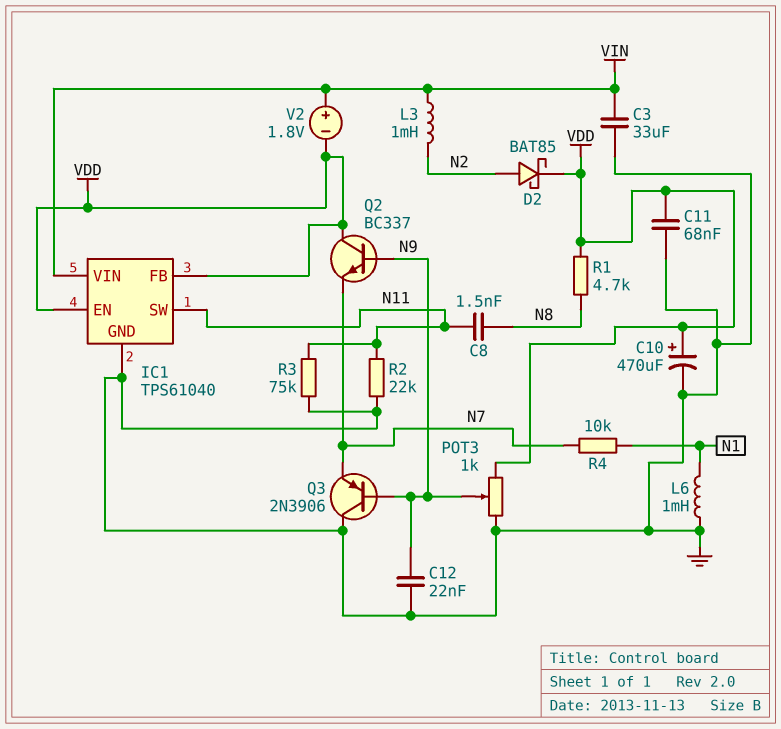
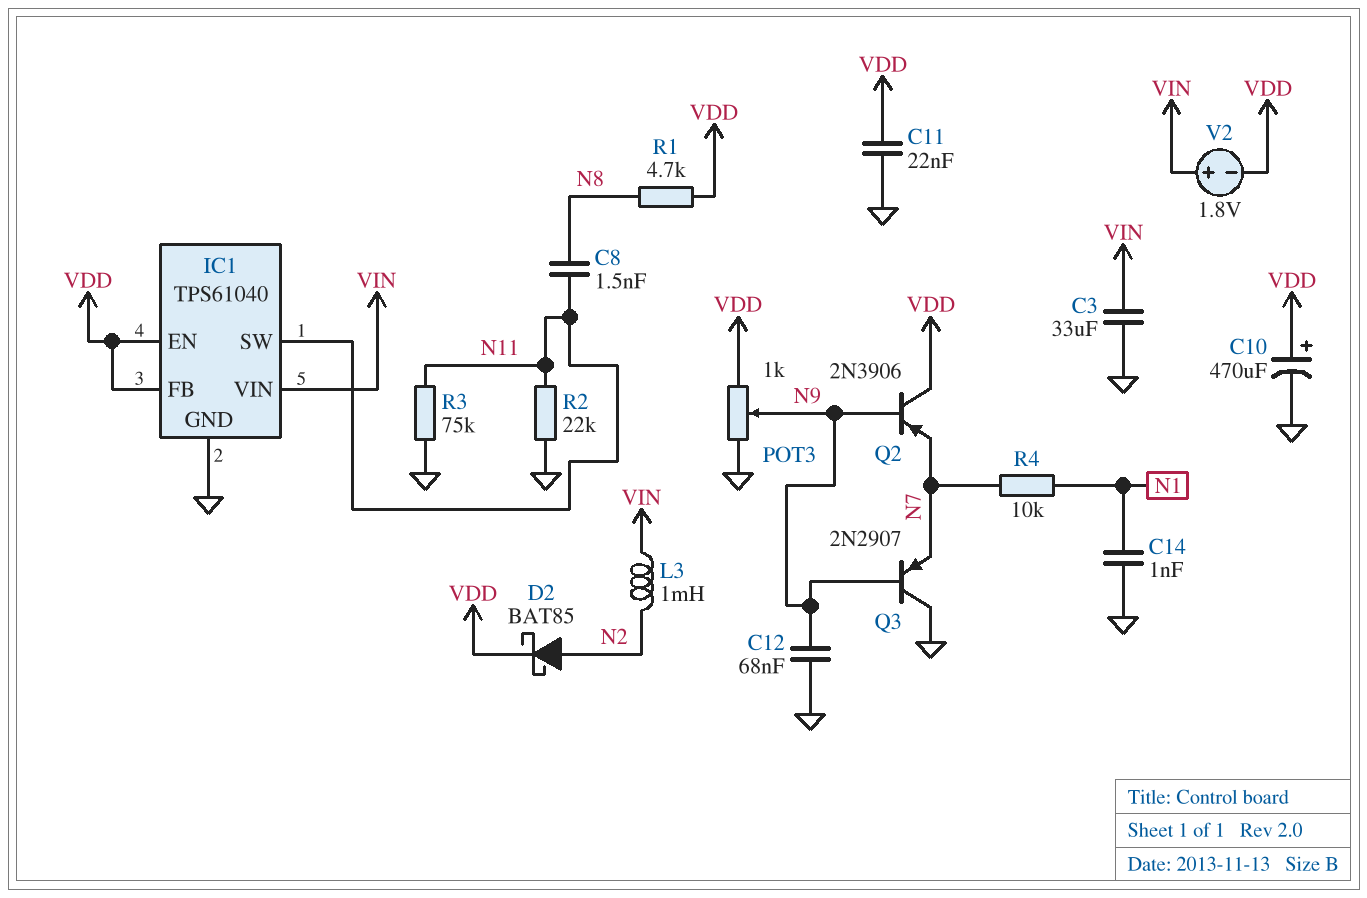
C11: 68nF (GND, VDD) -> 22nF (GND, VDD)
C12: 22nF (GND, N9) -> 68nF (GND, N9)
C14: none -> 1nF (GND, N1)
L6: 1mH (GND, N1) -> none
Q2: NPN BC337 (B N9, C VDD, E N7) -> PNP 2N3906 (B N9, C VDD, E N7)
Q3: PNP 2N3906 (B N9, C GND, E N7) -> PNP 2N2907 (B N9, C GND, E N7)

